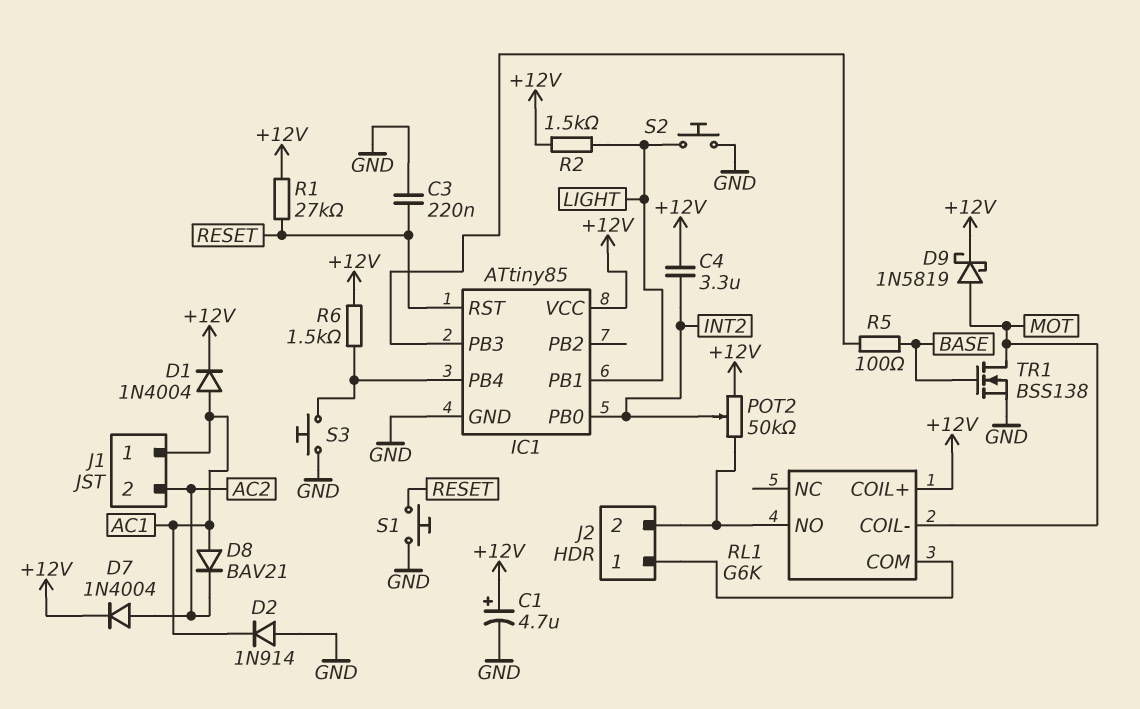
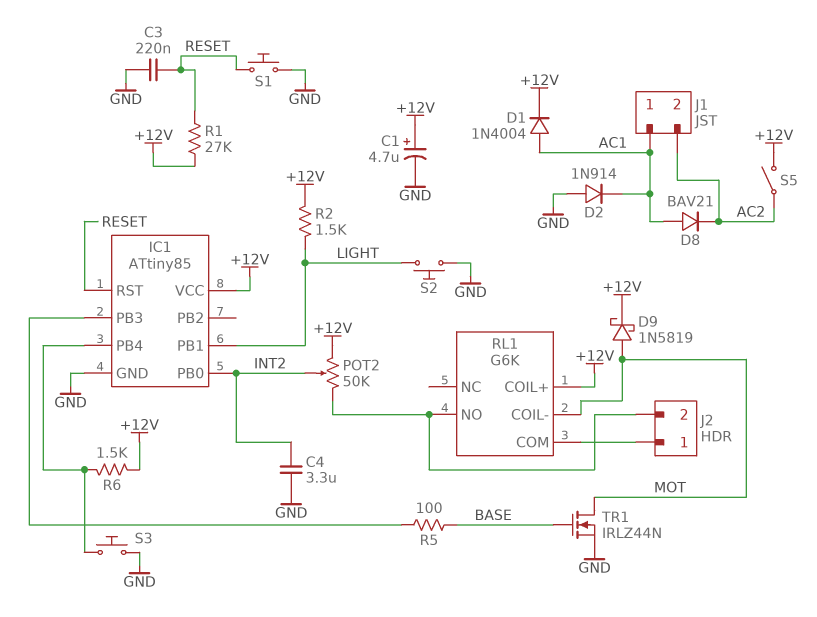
C4: 3.3uF (+12V, INT2) -> 3.3uF (GND, INT2)
D7: diode 1N4004 (A AC2, K +12V) -> none
S5: none -> switch (+12V, AC2)
TR1: NMOS BSS138 (G BASE, D MOT, S GND) -> NMOS IRLZ44N (G BASE, D MOT, S GND)

